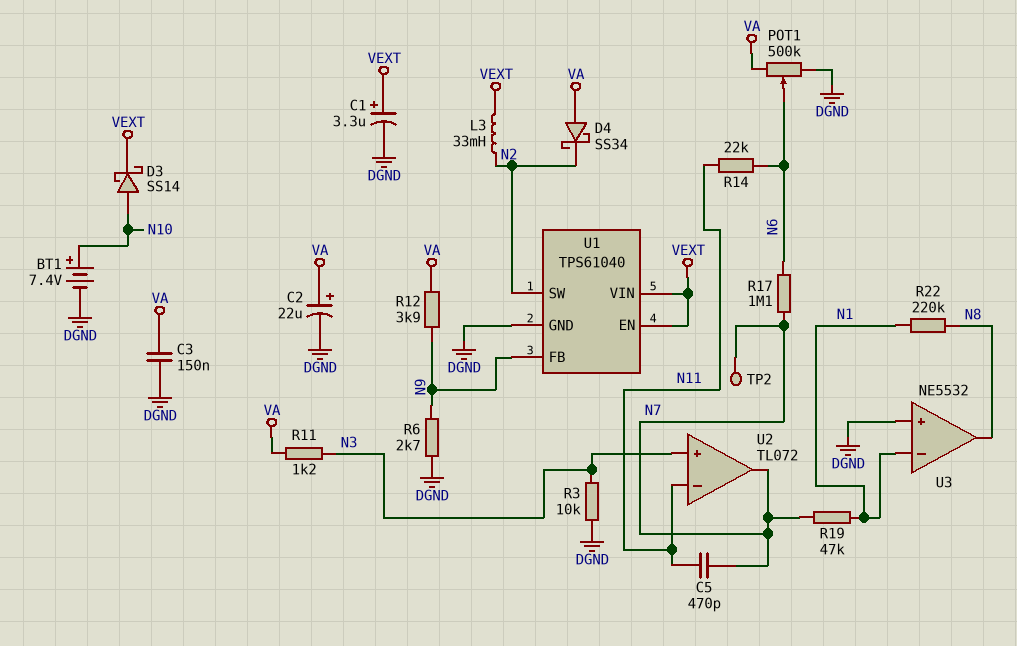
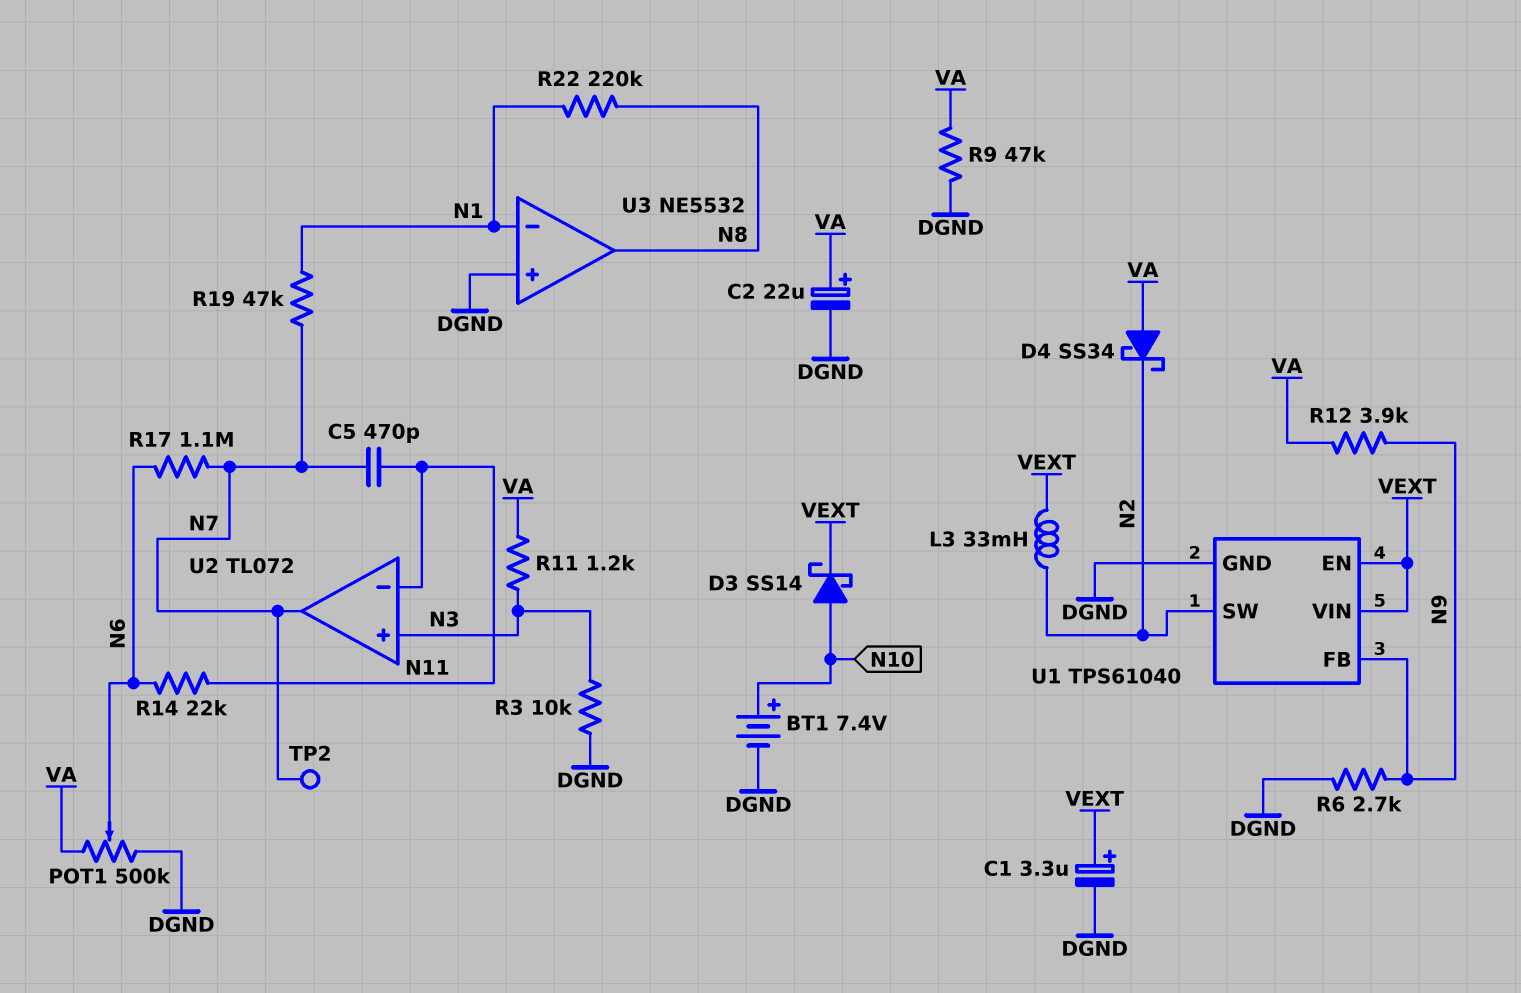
C3: 150nF (DGND, VA) -> none
R9: none -> 47k (DGND, VA)

